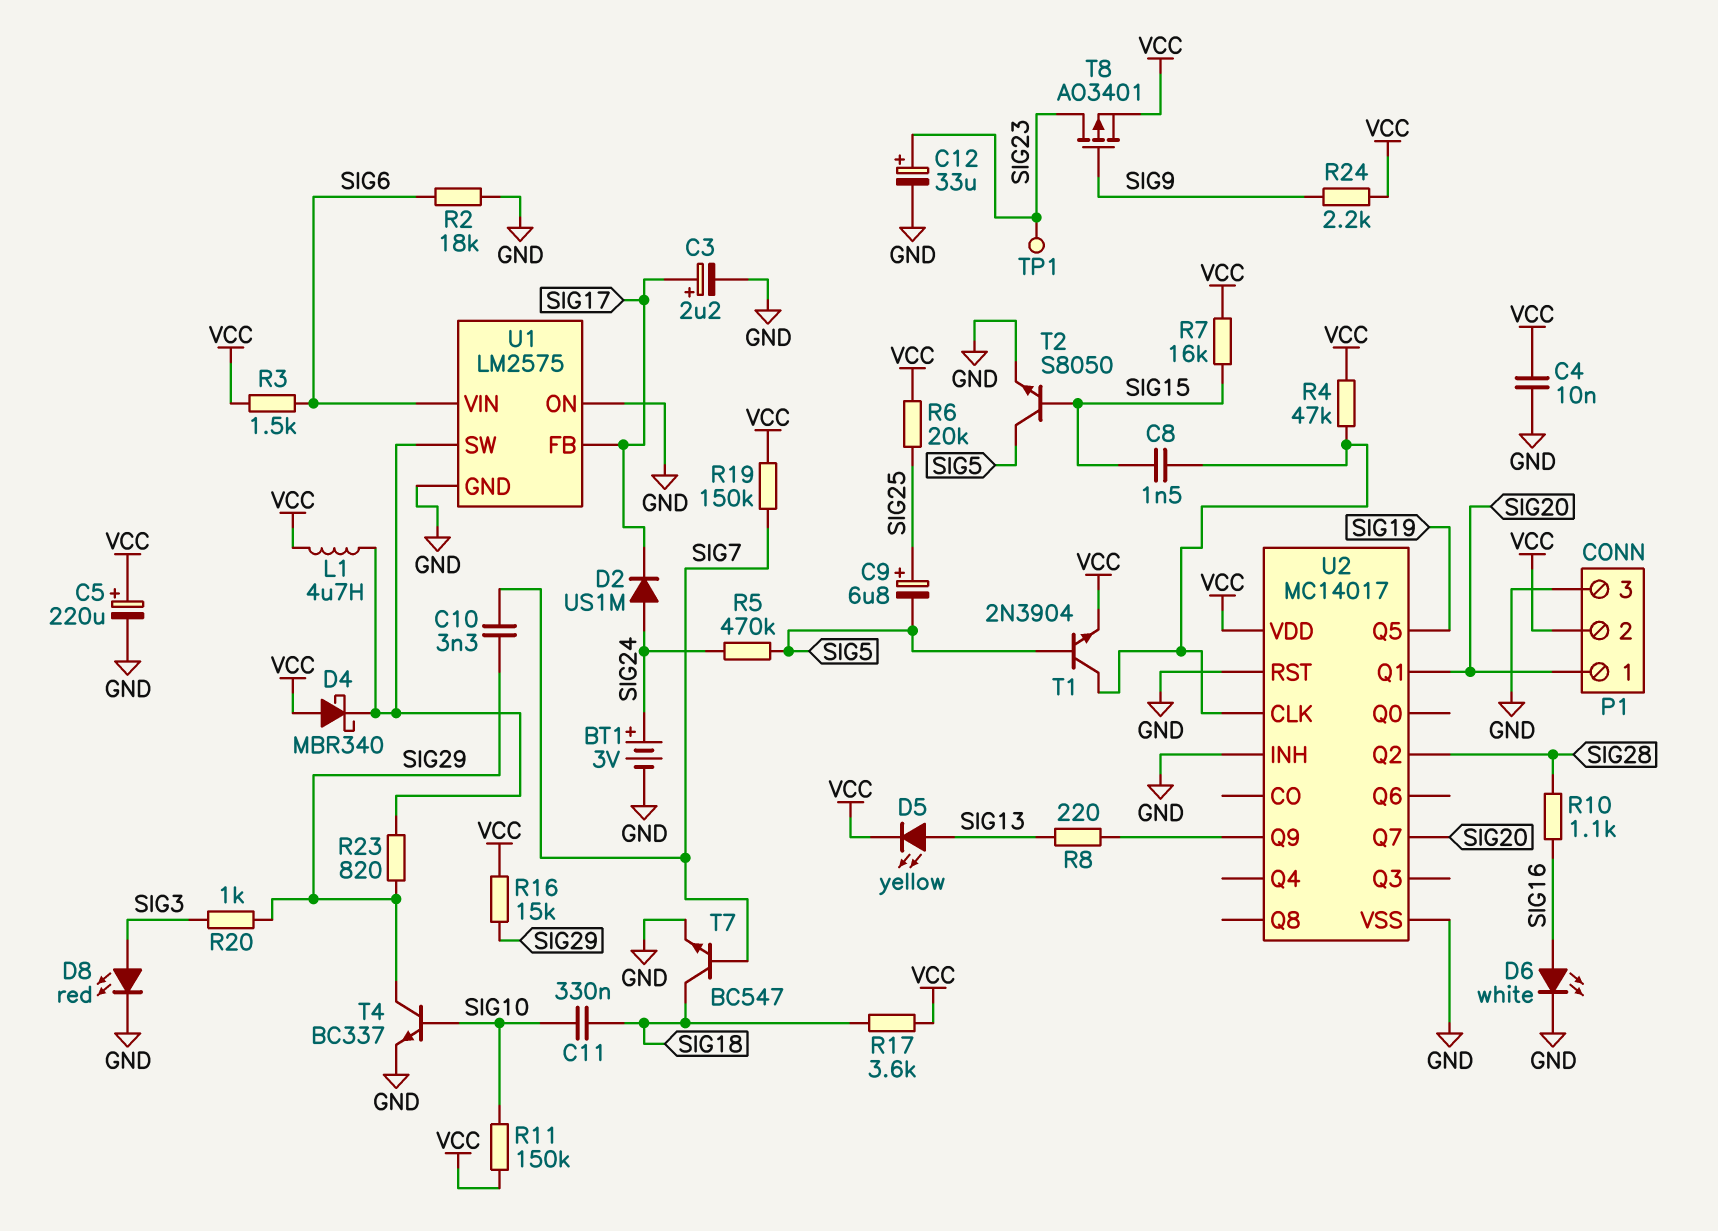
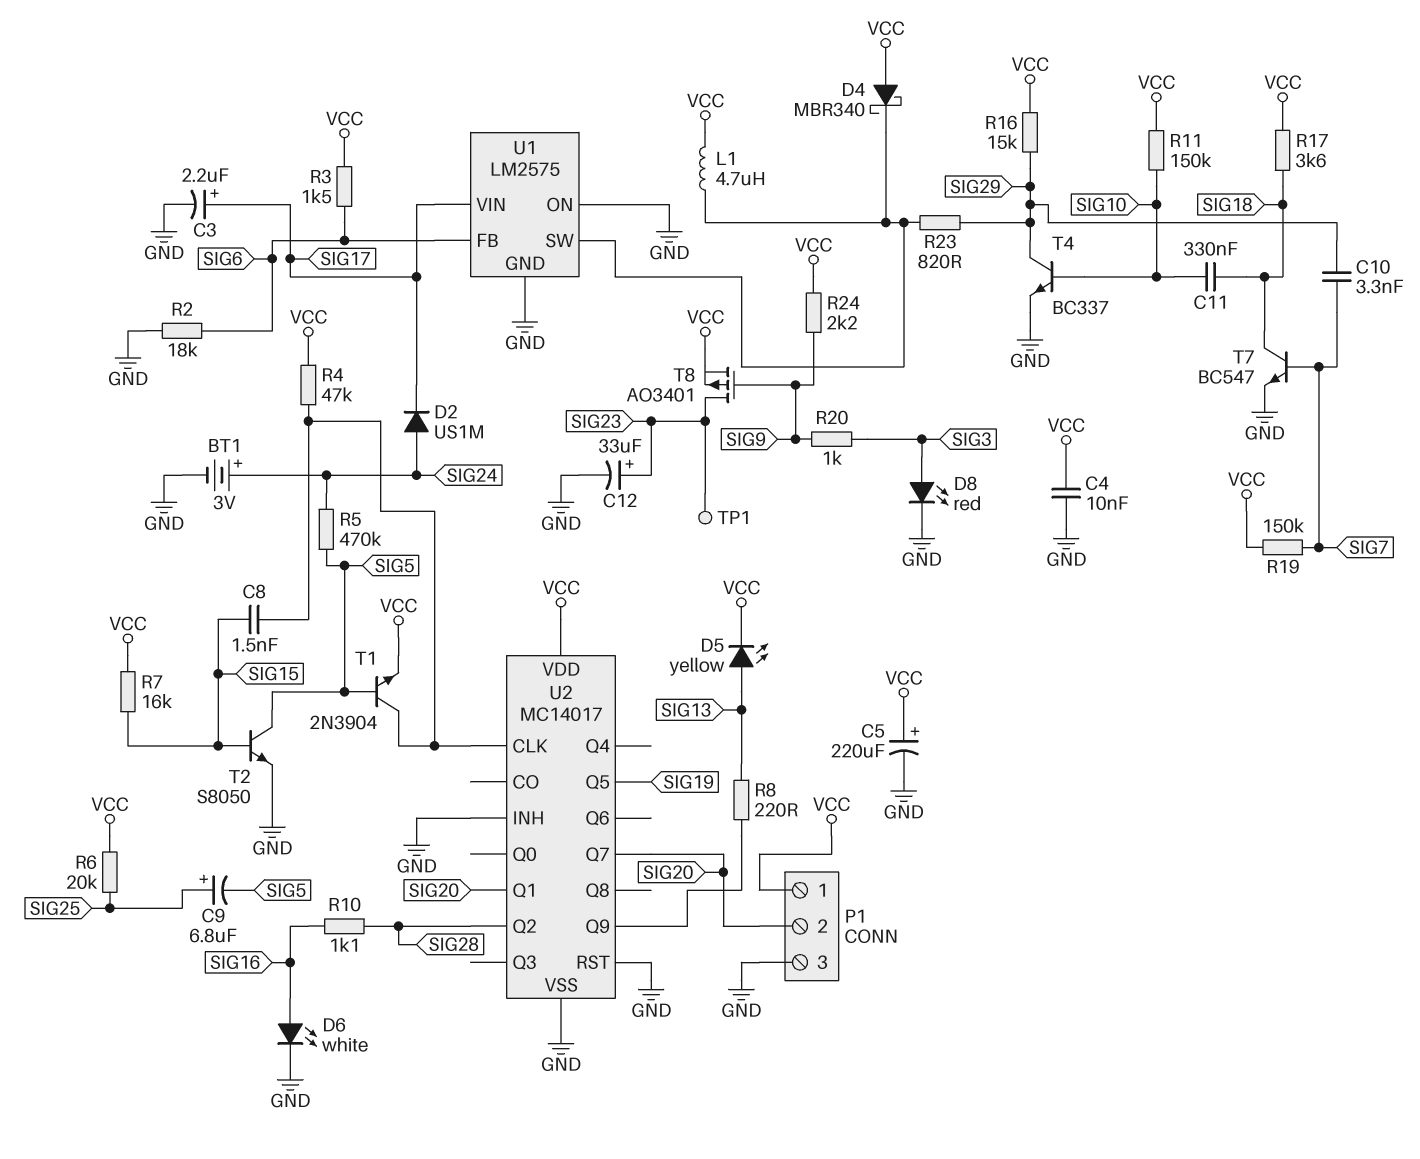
P1 pin 1: SIG20 -> VCC
P1 pin 2: VCC -> SIG20
R20: 1k (SIG3, SIG29) -> 1k (SIG3, SIG9)
U1 pin FB: SIG17 -> SIG6
U1 pin VIN: SIG6 -> SIG17

